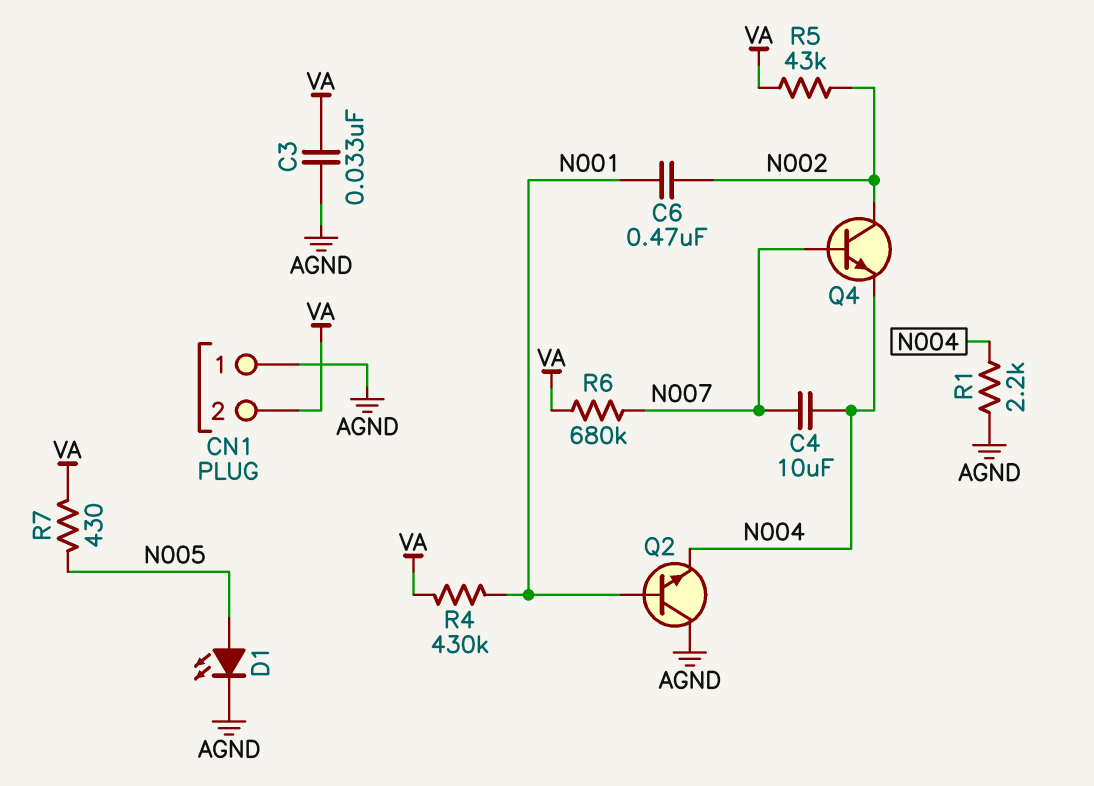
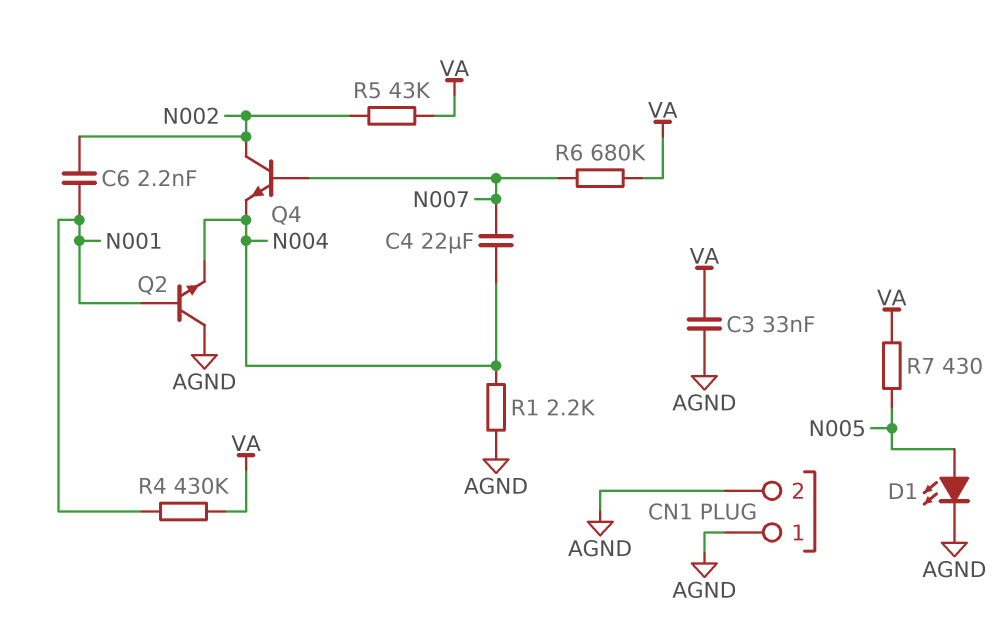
C4: 10uF (N004, N007) -> 22uF (N004, N007)
C6: 470nF (N001, N002) -> 2.2nF (N001, N002)
CN1 pin 2: VA -> AGND

